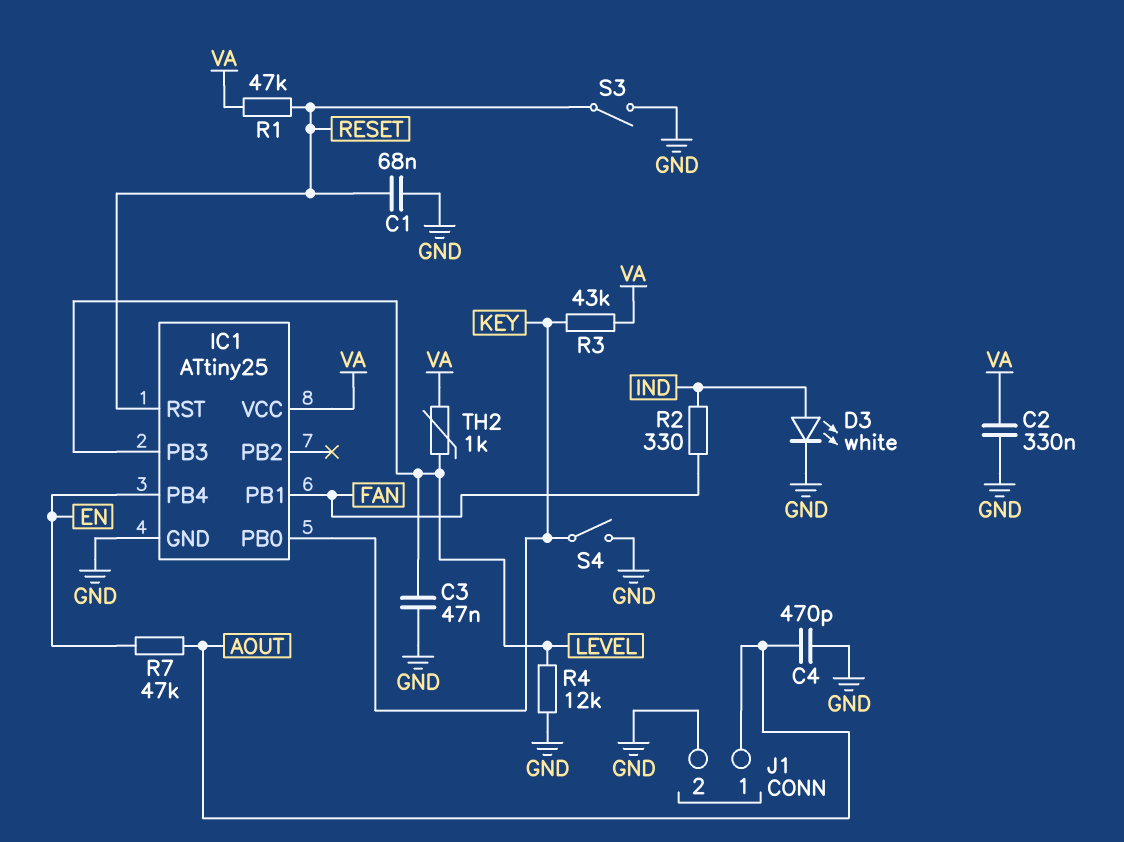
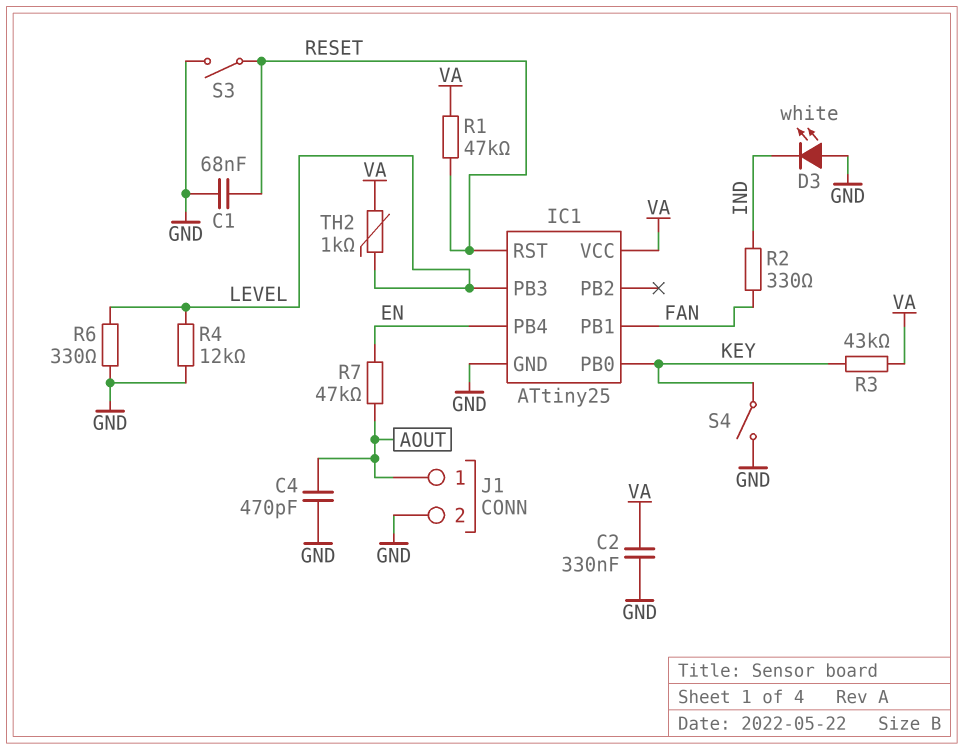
C3: 47nF (GND, LEVEL) -> none
D3: LED white (A IND, K GND) -> LED white (A GND, K IND)
R6: none -> 330 (GND, LEVEL)

